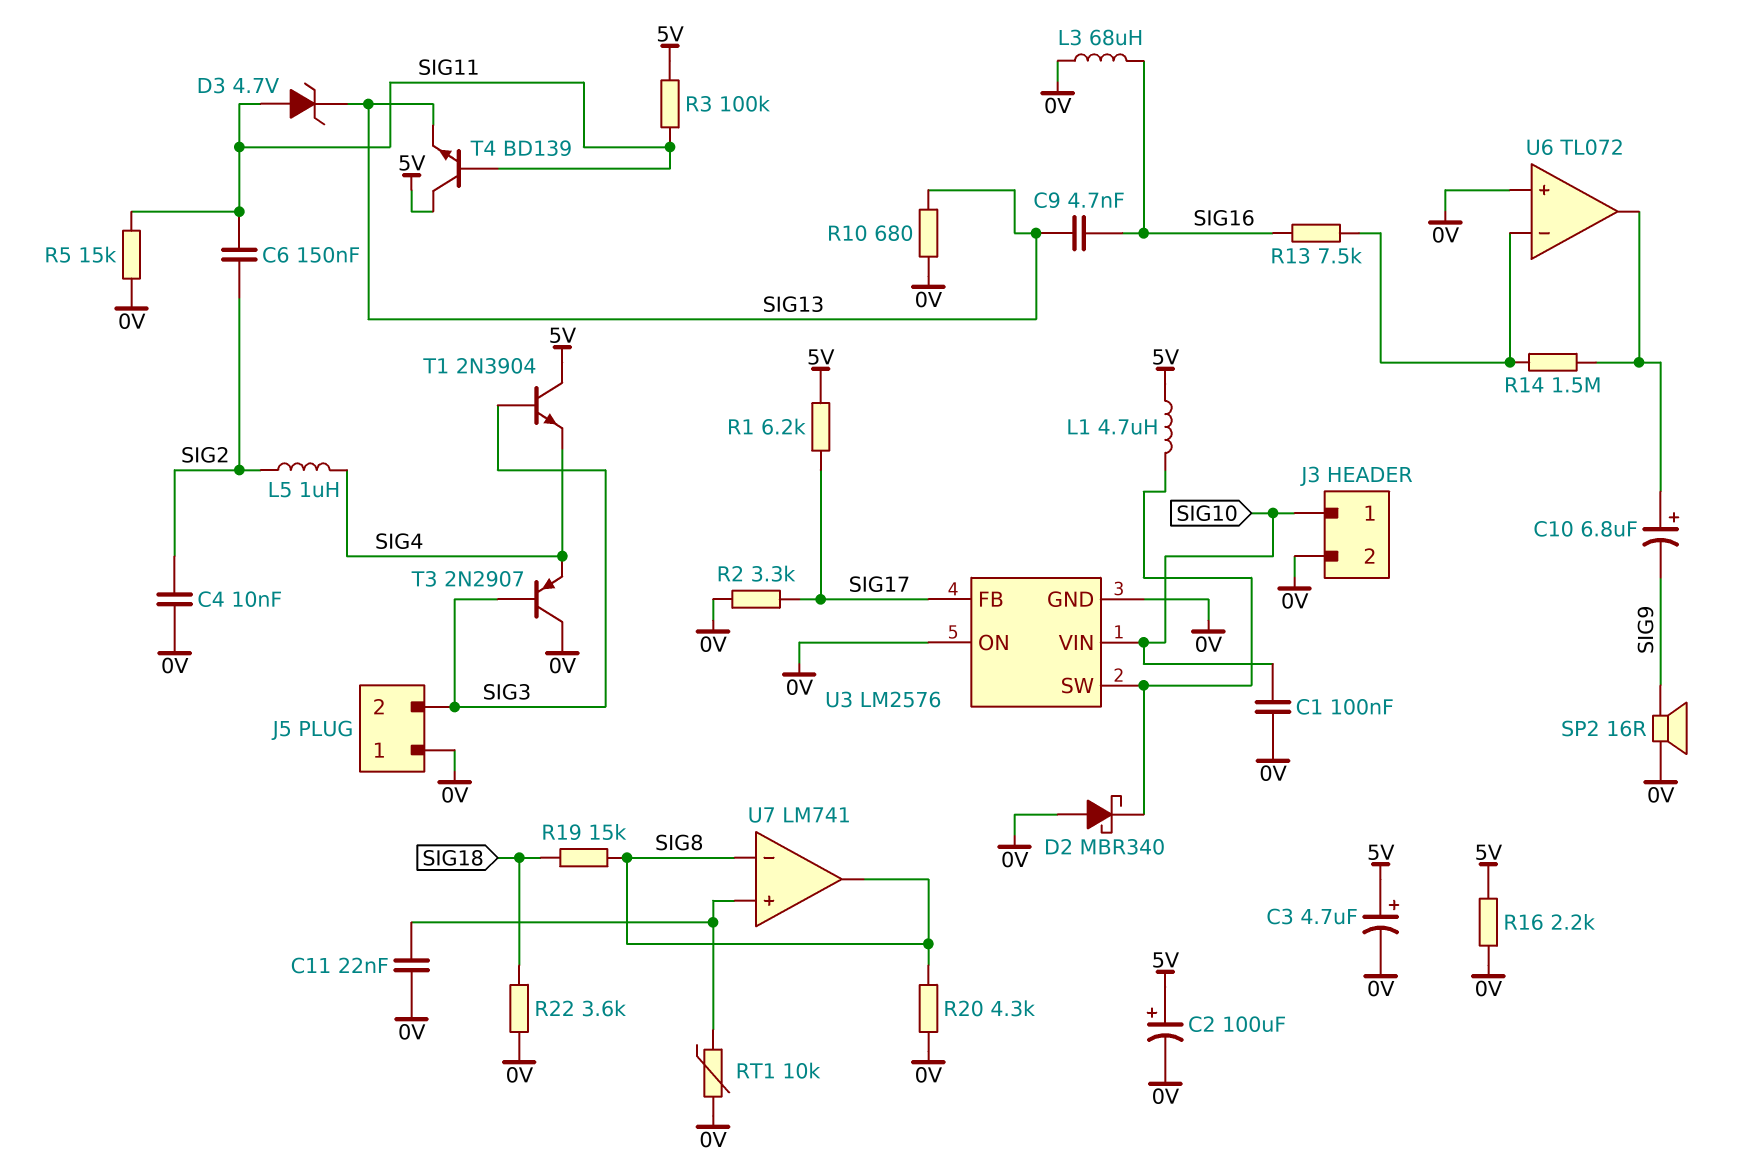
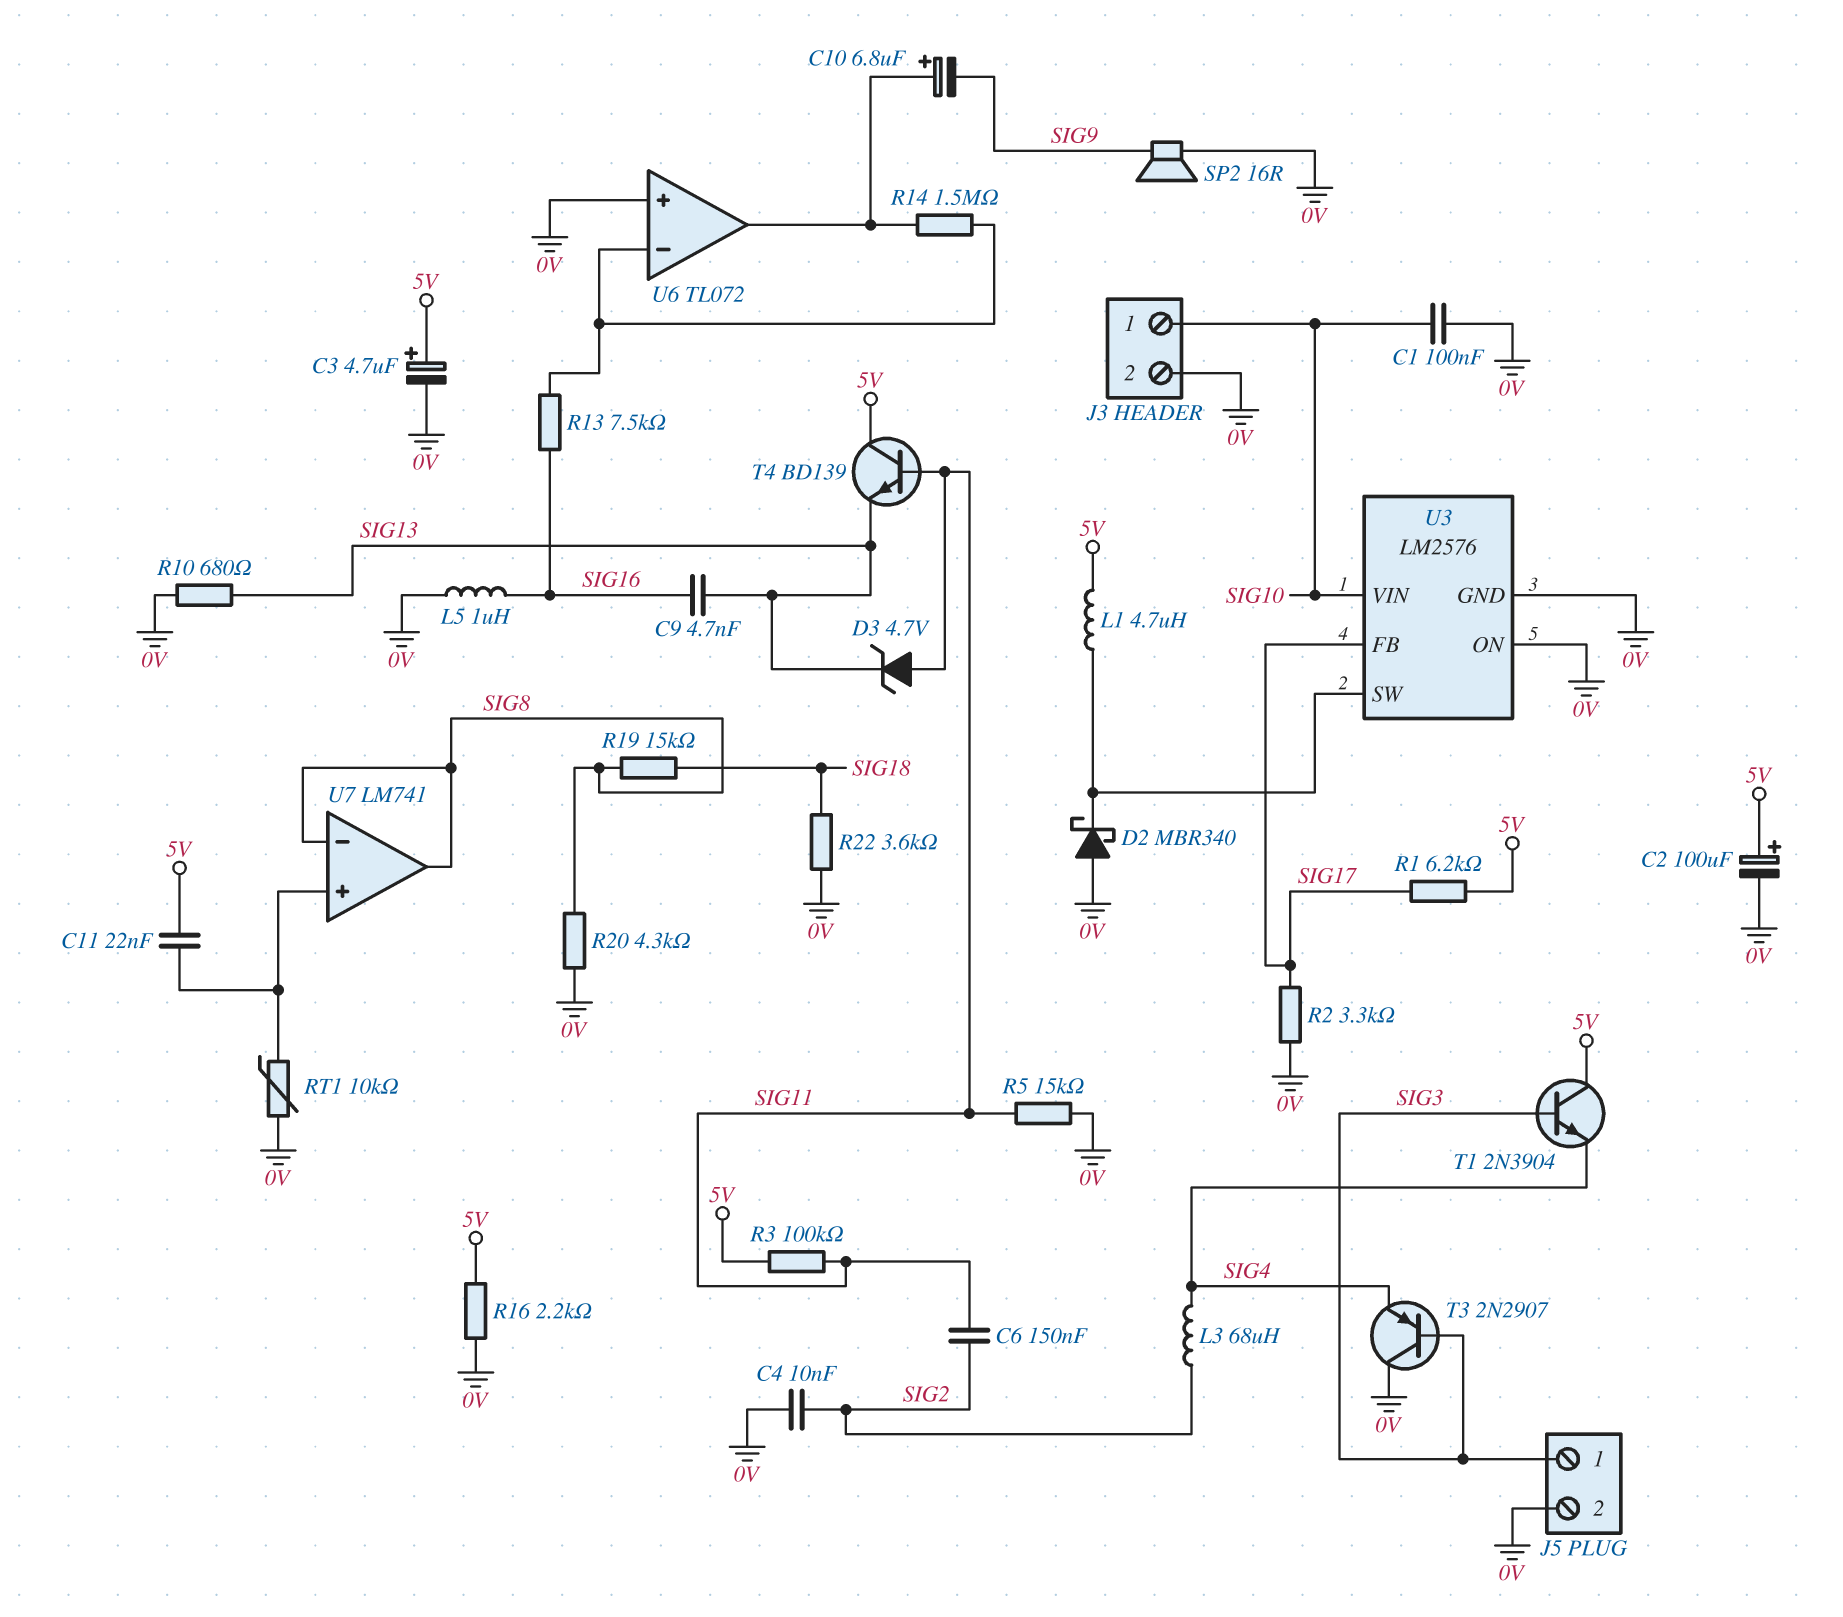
C11: 22nF (0V, U7/in+) -> 22nF (5V, U7/in+)
J5 pin 1: 0V -> SIG3
J5 pin 2: SIG3 -> 0V
L3: 68uH (0V, SIG16) -> 68uH (SIG2, SIG4)
L5: 1uH (SIG2, SIG4) -> 1uH (0V, SIG16)

